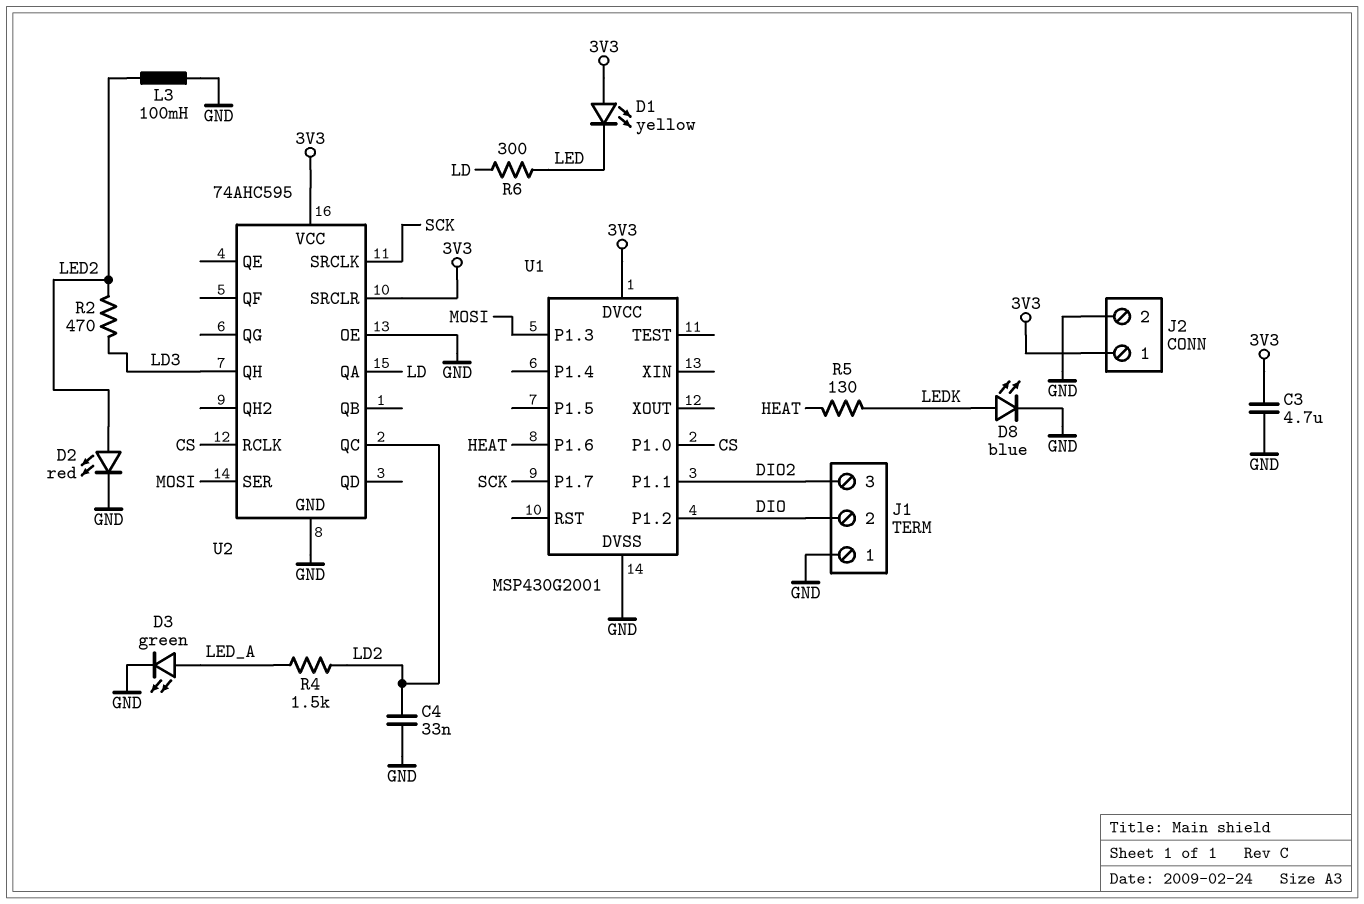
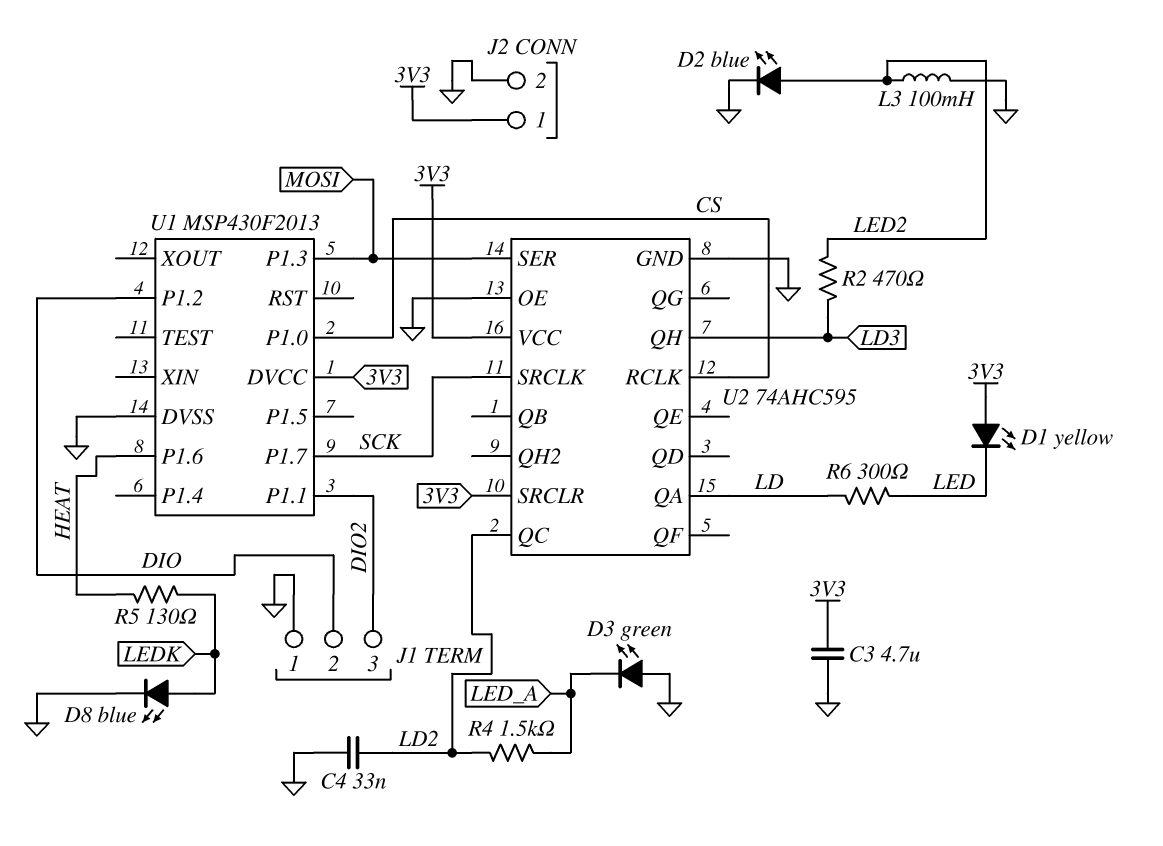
D2: LED red (A LED2, K GND) -> LED blue (A LED2, K GND)
D3: LED green (A LED_A, K GND) -> LED green (A GND, K LED_A)
U1: MSP430G2001 -> MSP430F2013

